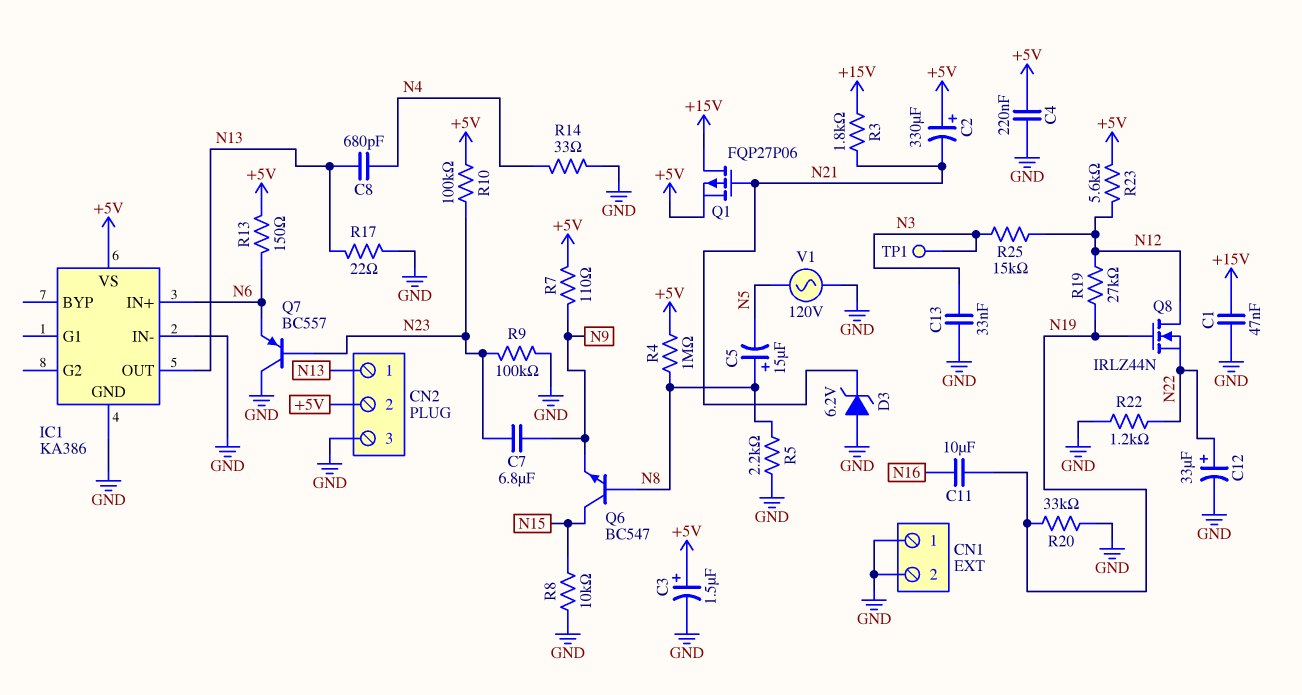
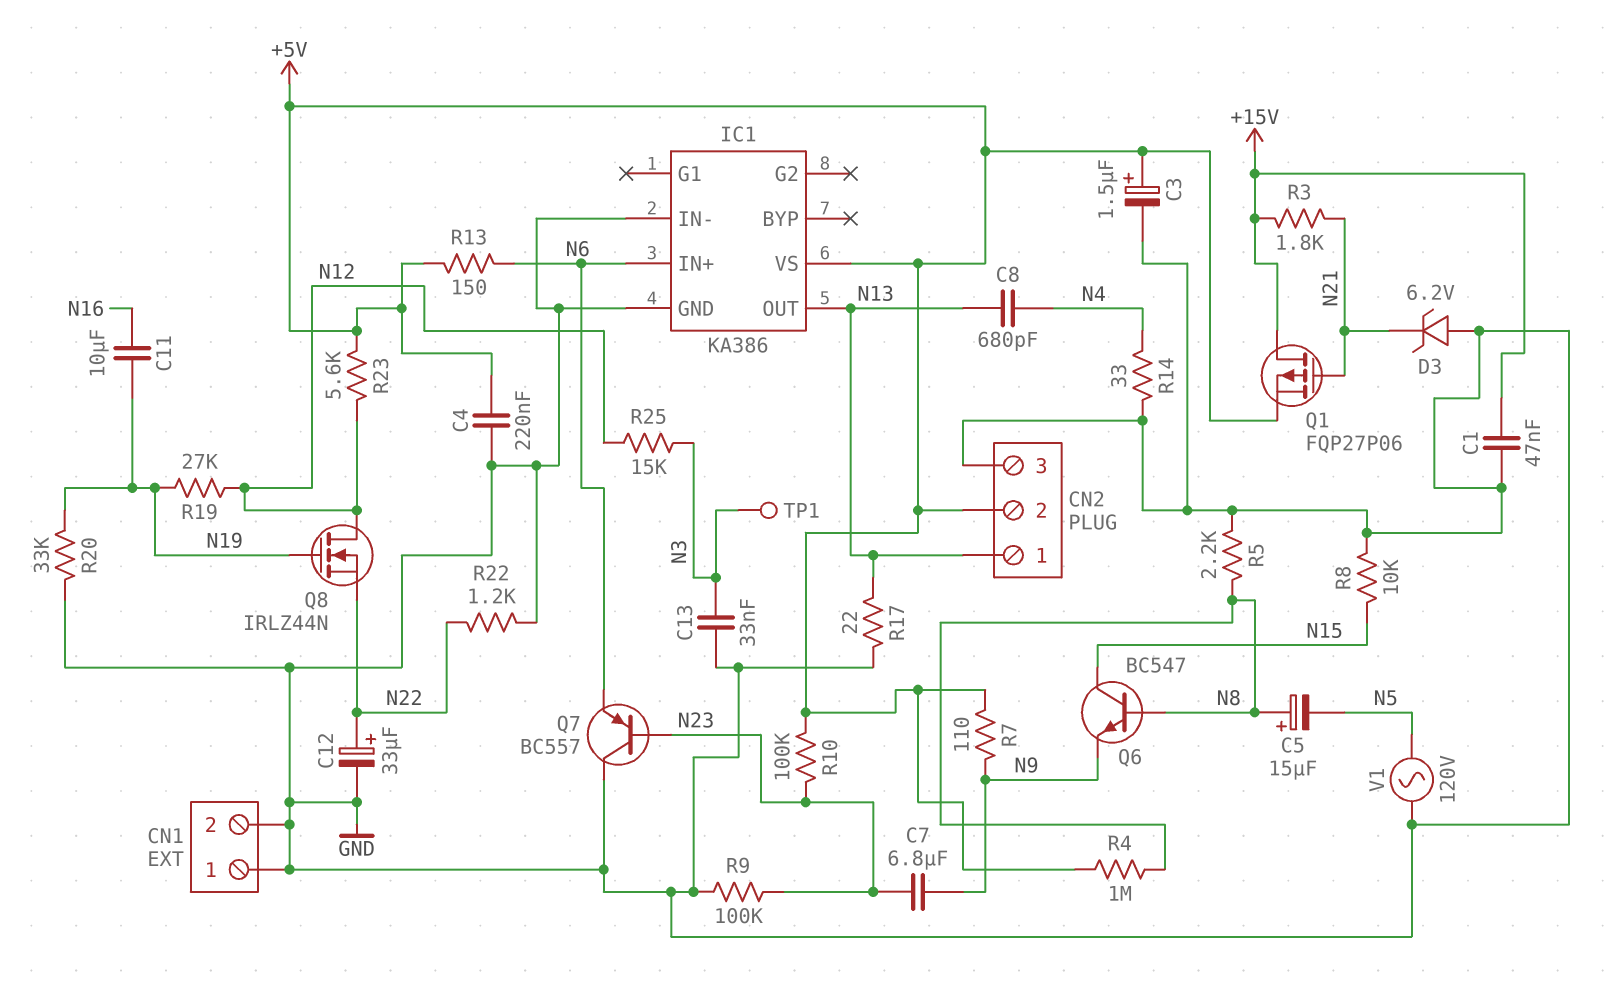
C2: 330uF (plus +5V, minus N21) -> none

